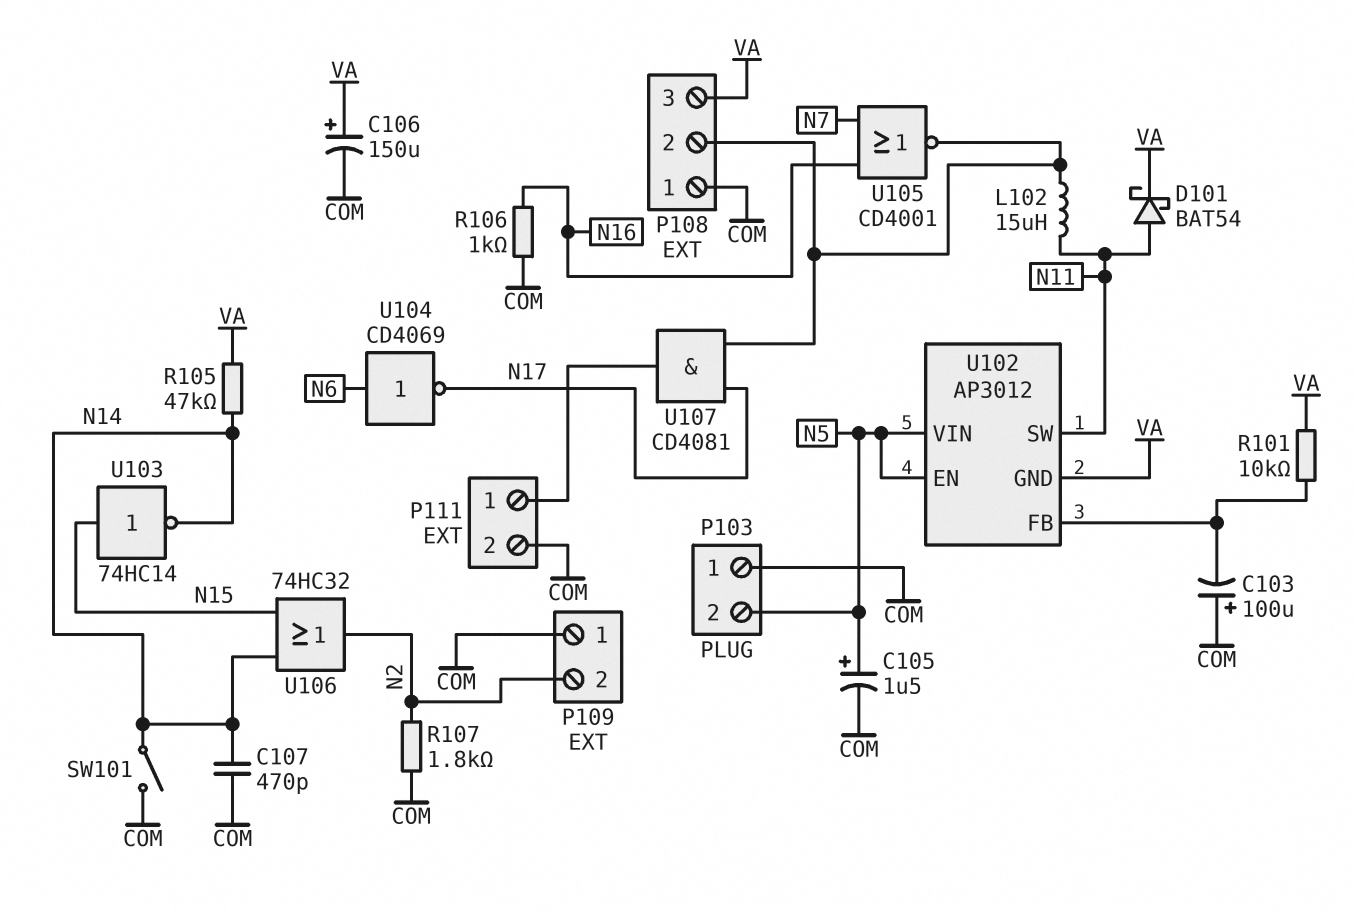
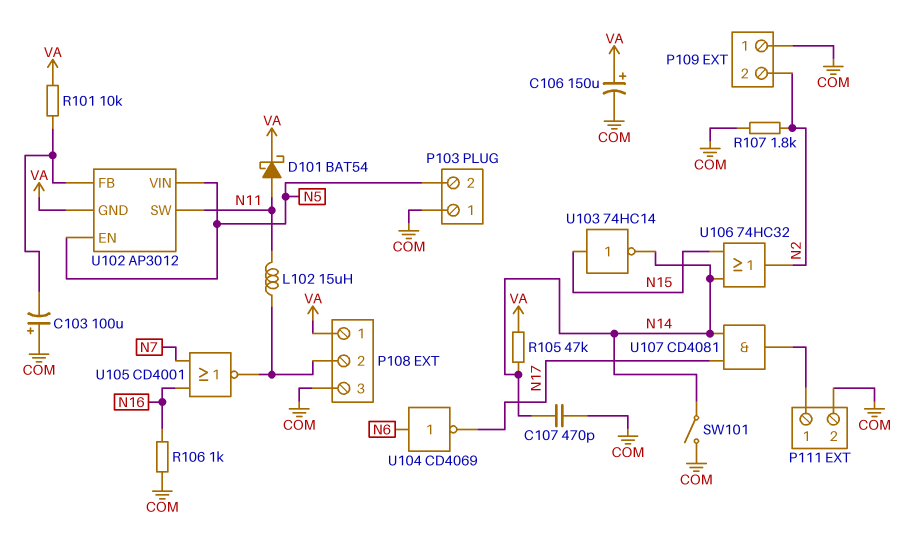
C105: 1.5uF (plus N5, minus COM) -> none
P108 pin 1: COM -> VA
P108 pin 3: VA -> COM
U107: AND CD4081 (in N17, in P108/2, out P111/1) -> AND CD4081 (in N14, in N17, out P111/1)

